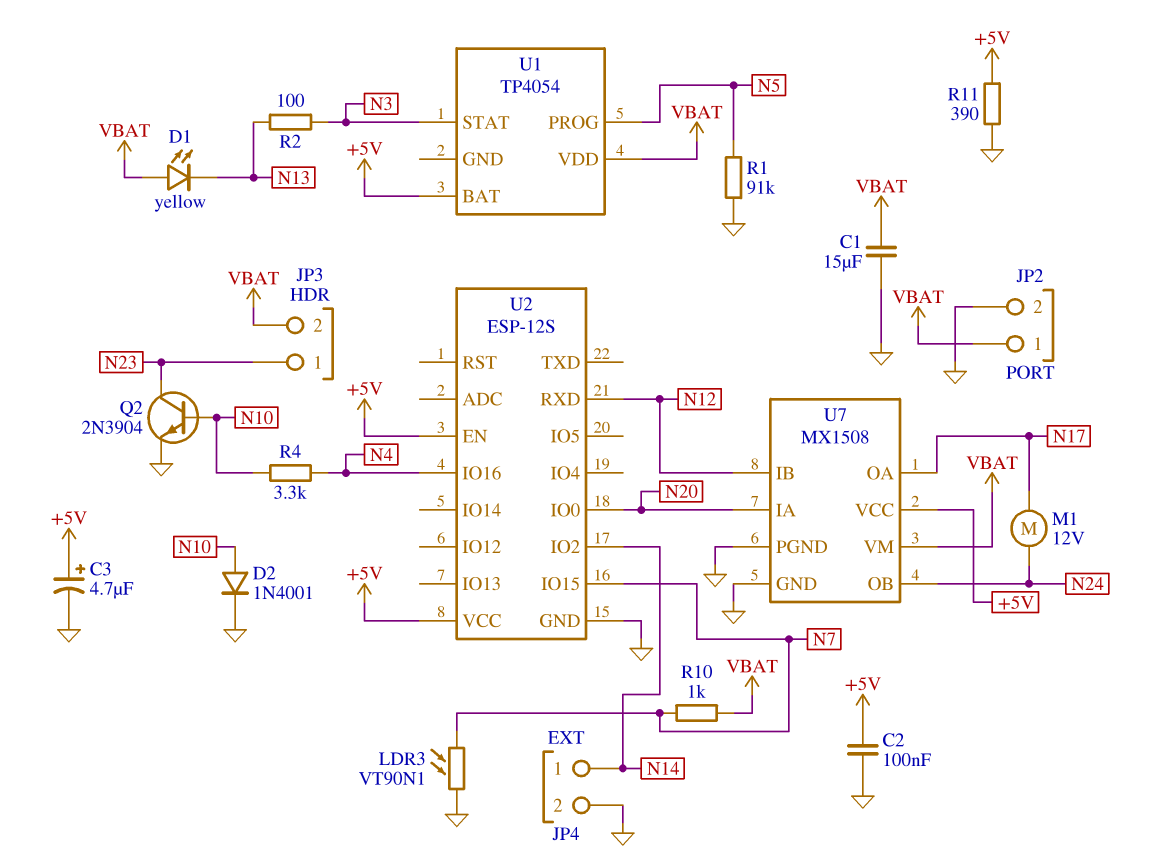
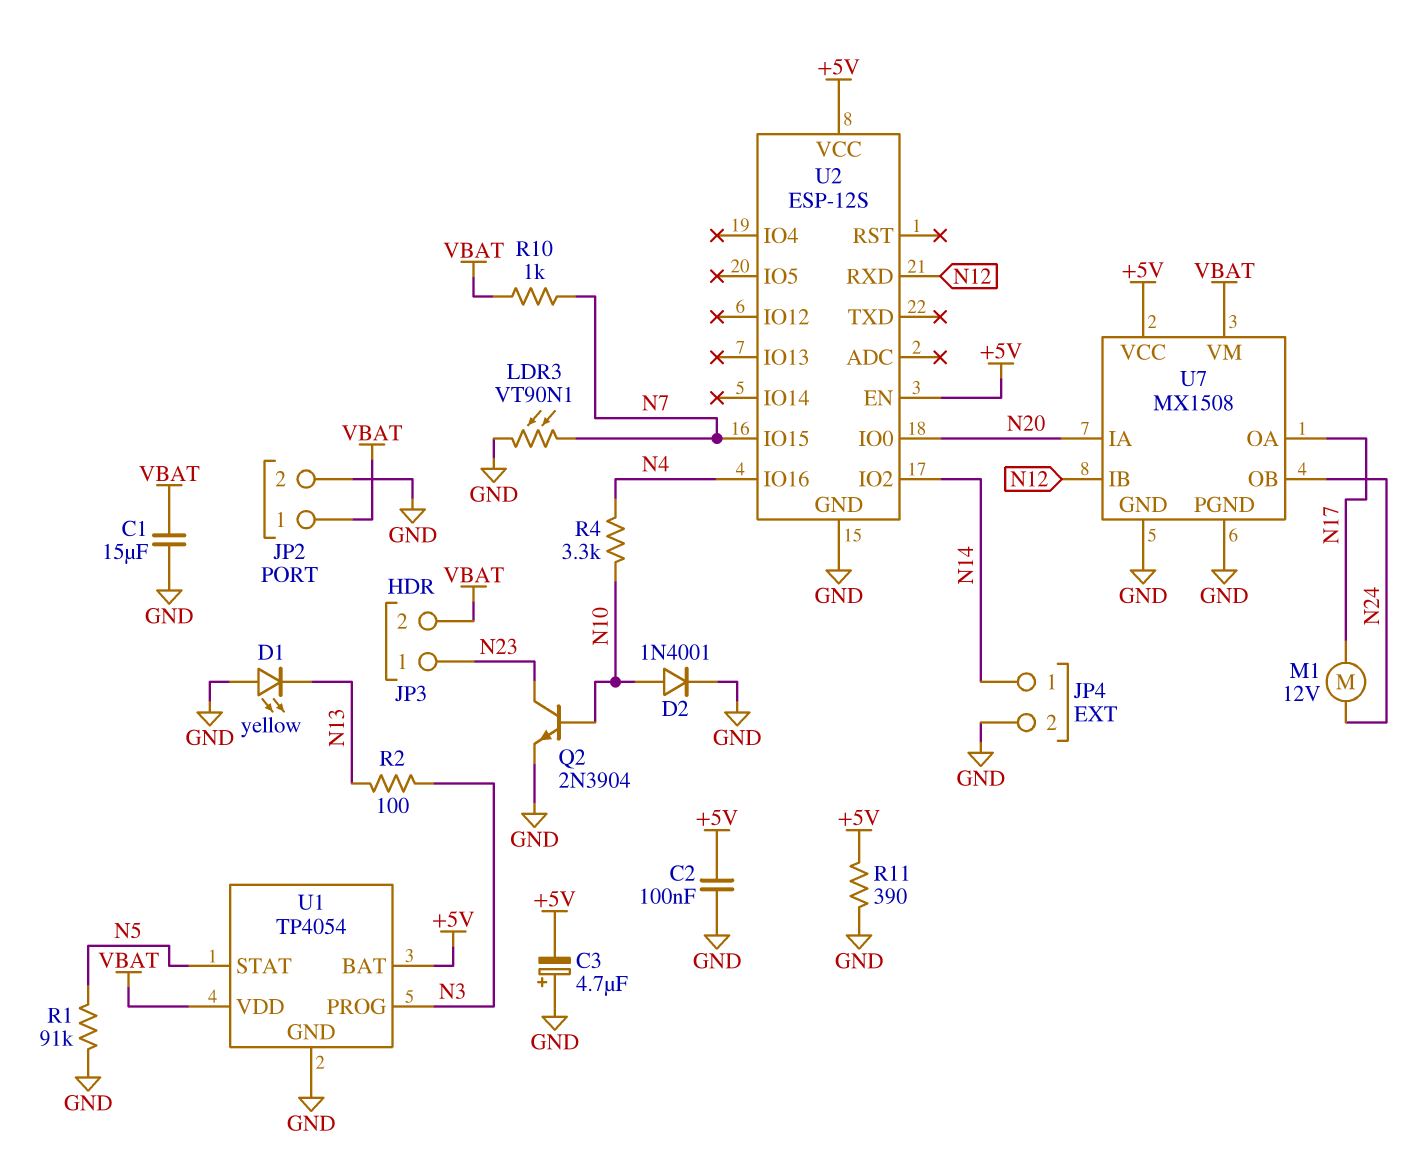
C3: 4.7uF (plus +5V, minus GND) -> 4.7uF (plus GND, minus +5V)
D1: LED yellow (A VBAT, K N13) -> LED yellow (A GND, K N13)
U1 pin GND: none -> GND
U1 pin PROG: N5 -> N3
U1 pin STAT: N3 -> N5

